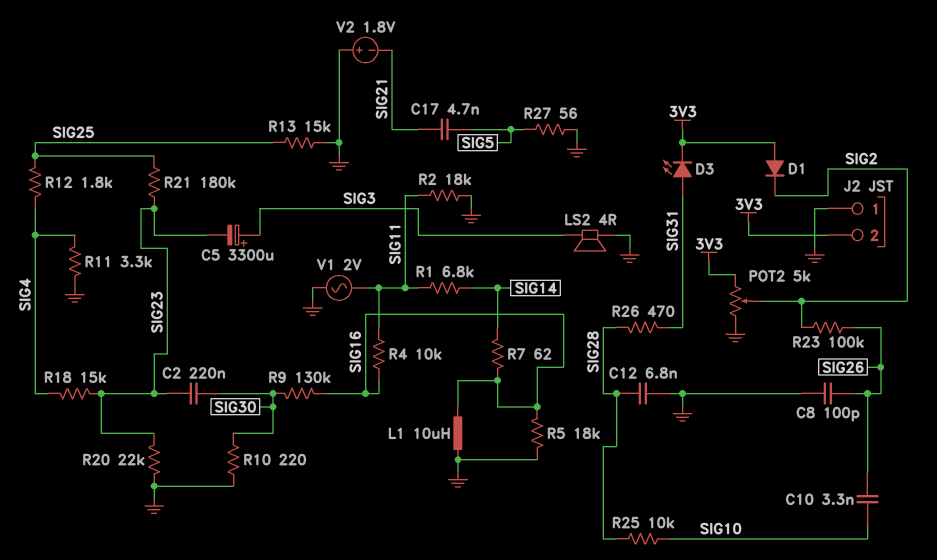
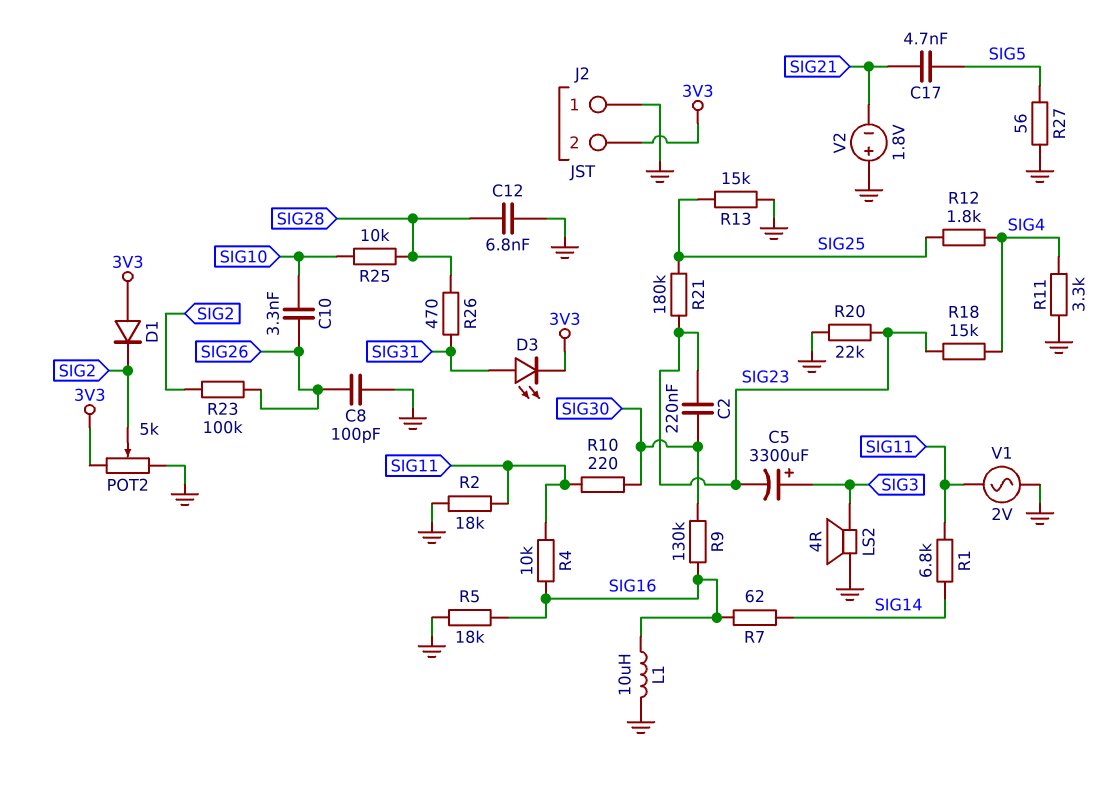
R10: 220 (GND, SIG30) -> 220 (SIG11, SIG30)

